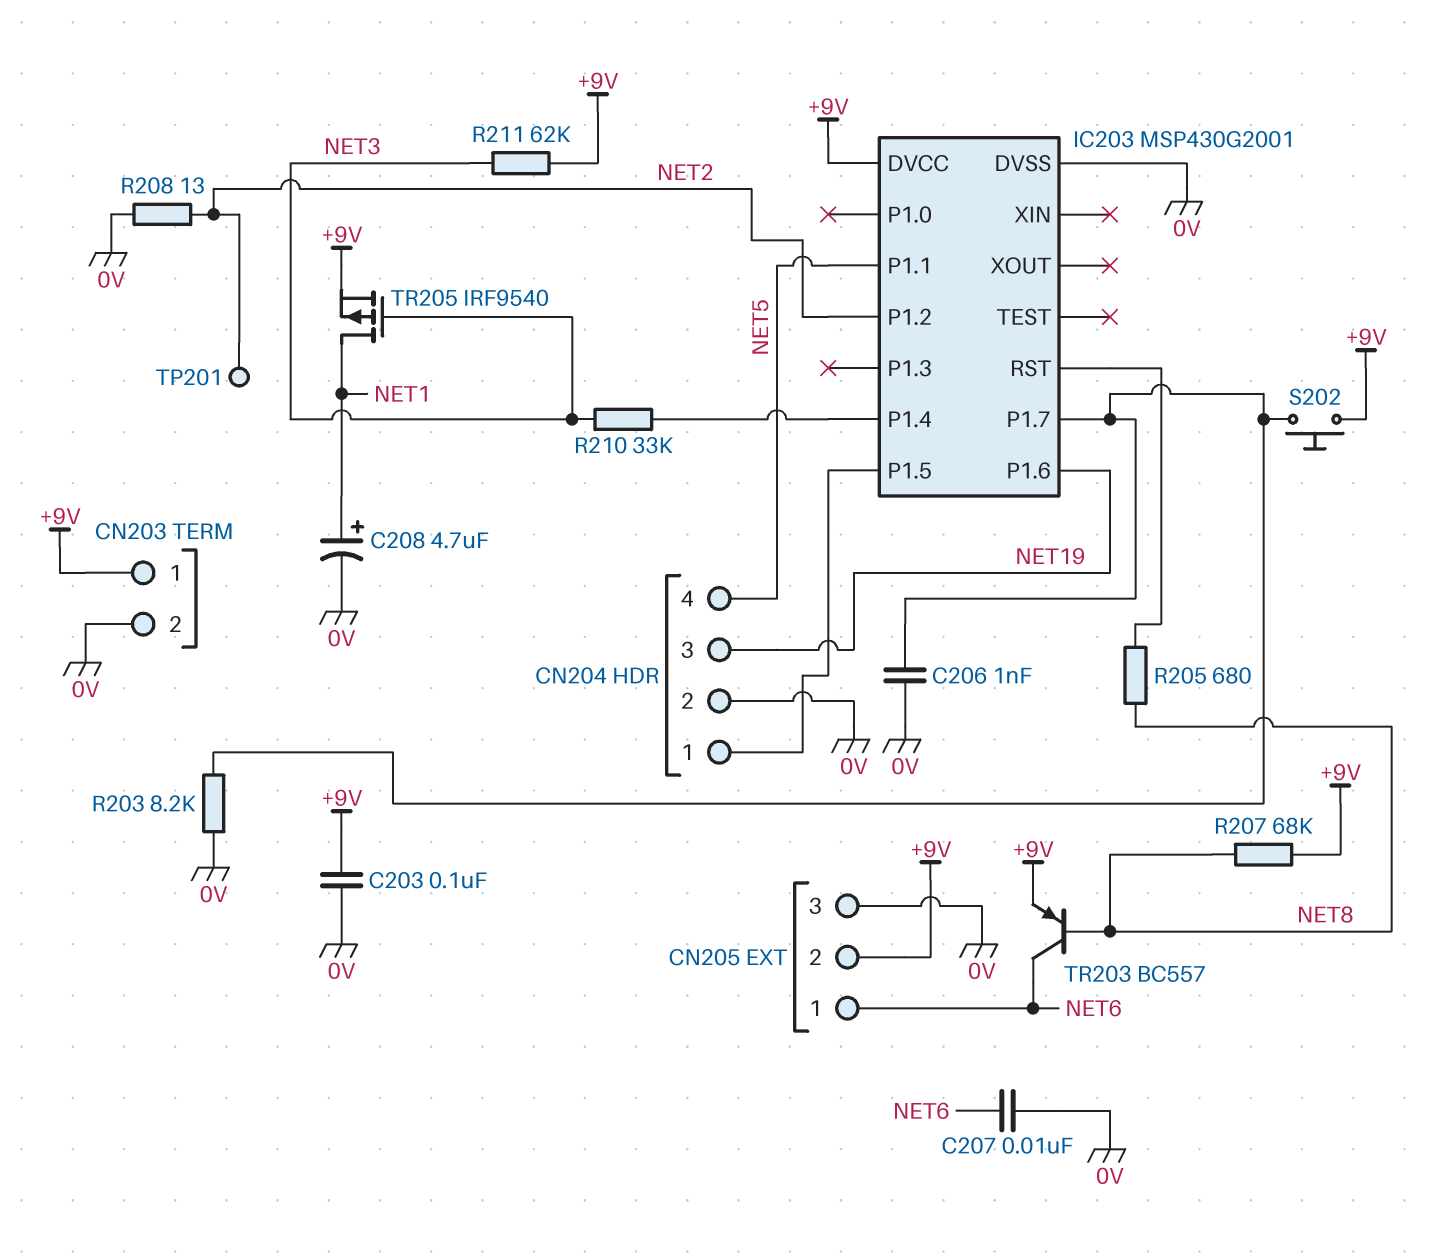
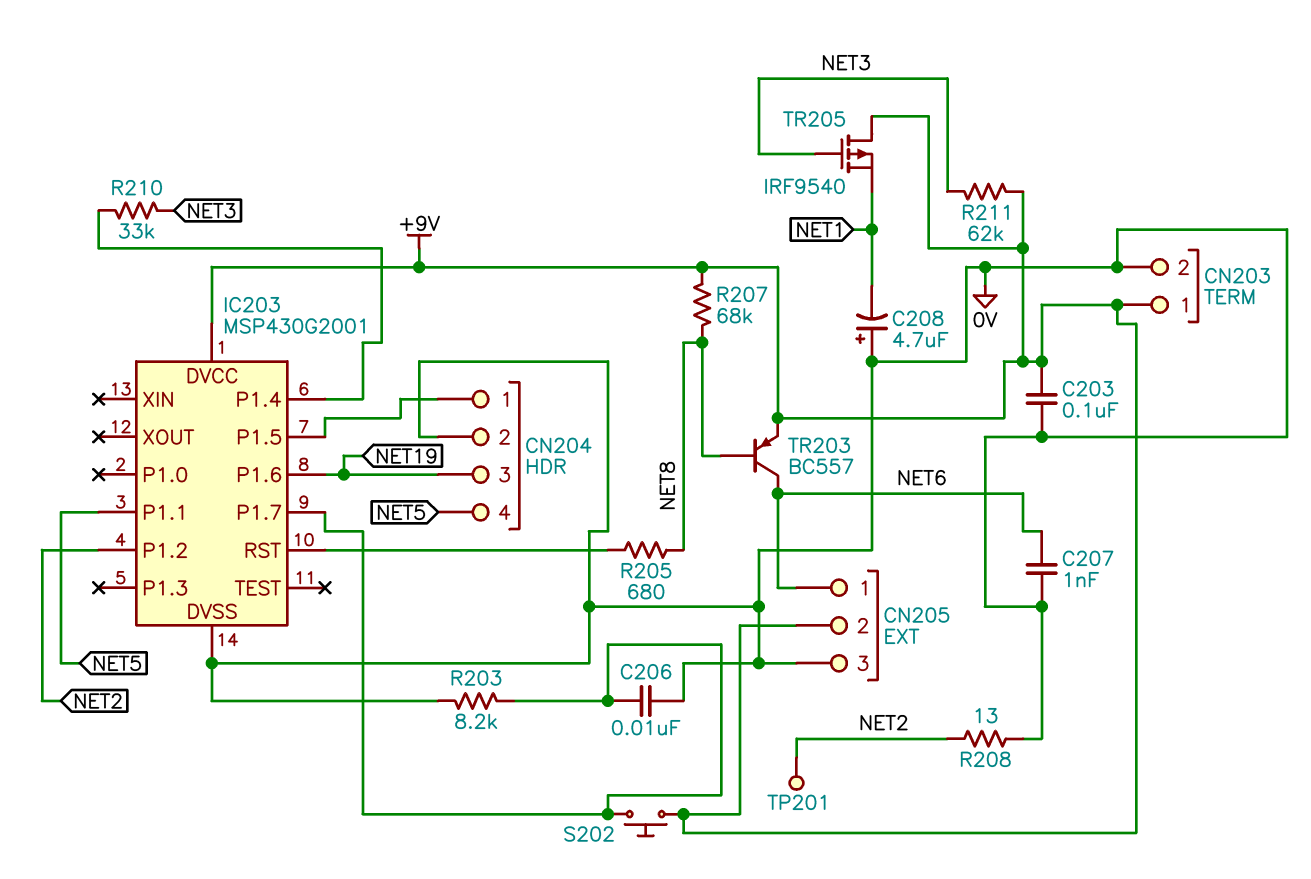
C206: 1nF (0V, IC203/P1.7) -> 10nF (0V, IC203/P1.7)
C207: 10nF (0V, NET6) -> 1nF (0V, NET6)
C208: 4.7uF (plus NET1, minus 0V) -> 4.7uF (plus 0V, minus NET1)
TR205: PMOS IRF9540 (G NET3, D NET1, S +9V) -> PMOS IRF9540 (G NET3, D +9V, S NET1)

